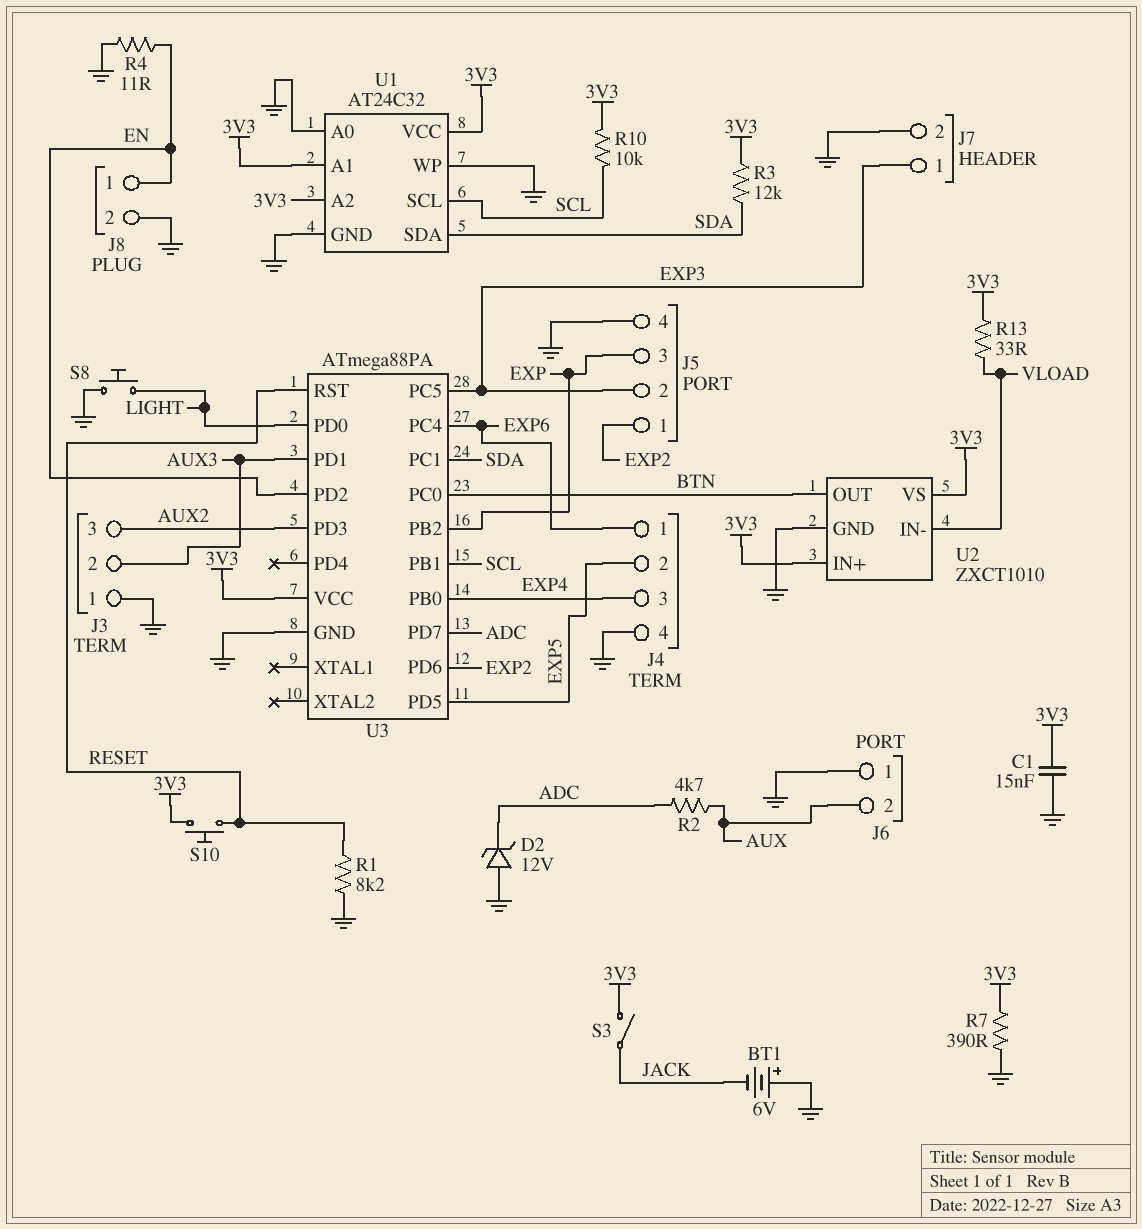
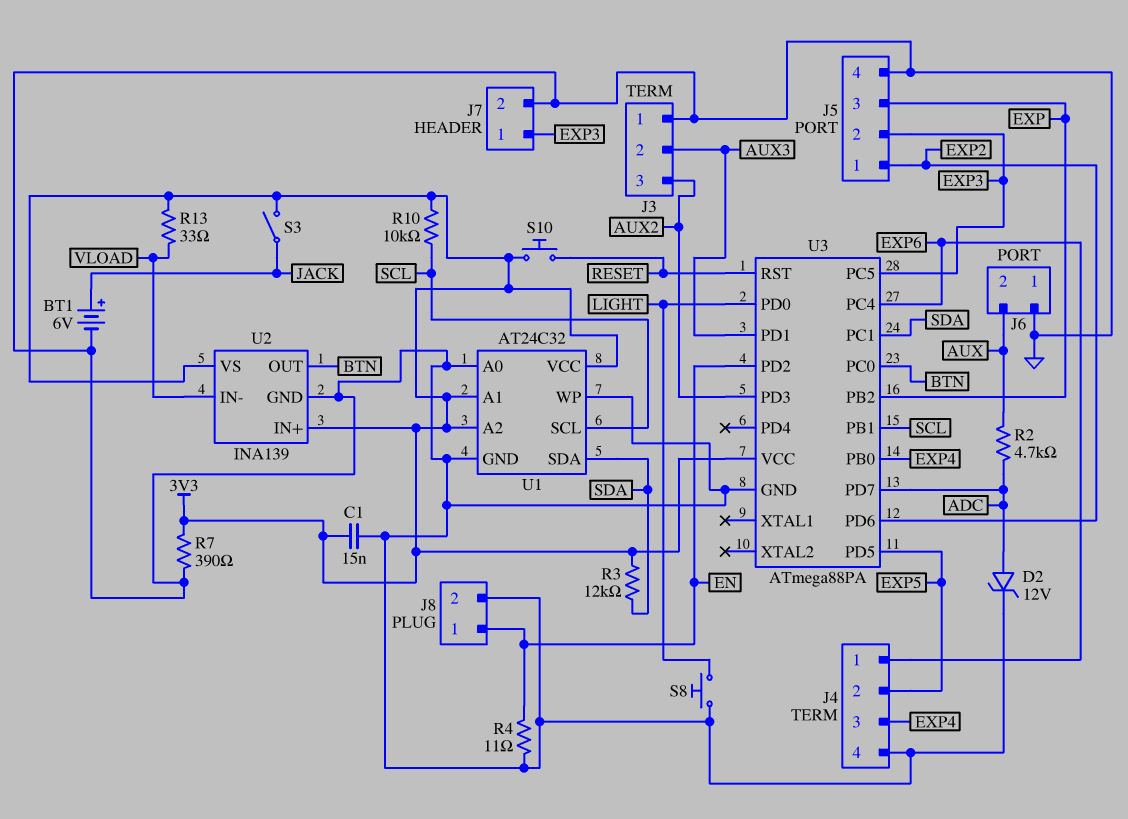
BT1: 6V (plus GND, minus JACK) -> 6V (plus JACK, minus GND)
D2: zener 12V (A GND, K ADC) -> zener 12V (A ADC, K GND)
R1: 8.2k (GND, RESET) -> none
U2: ZXCT1010 -> INA139

